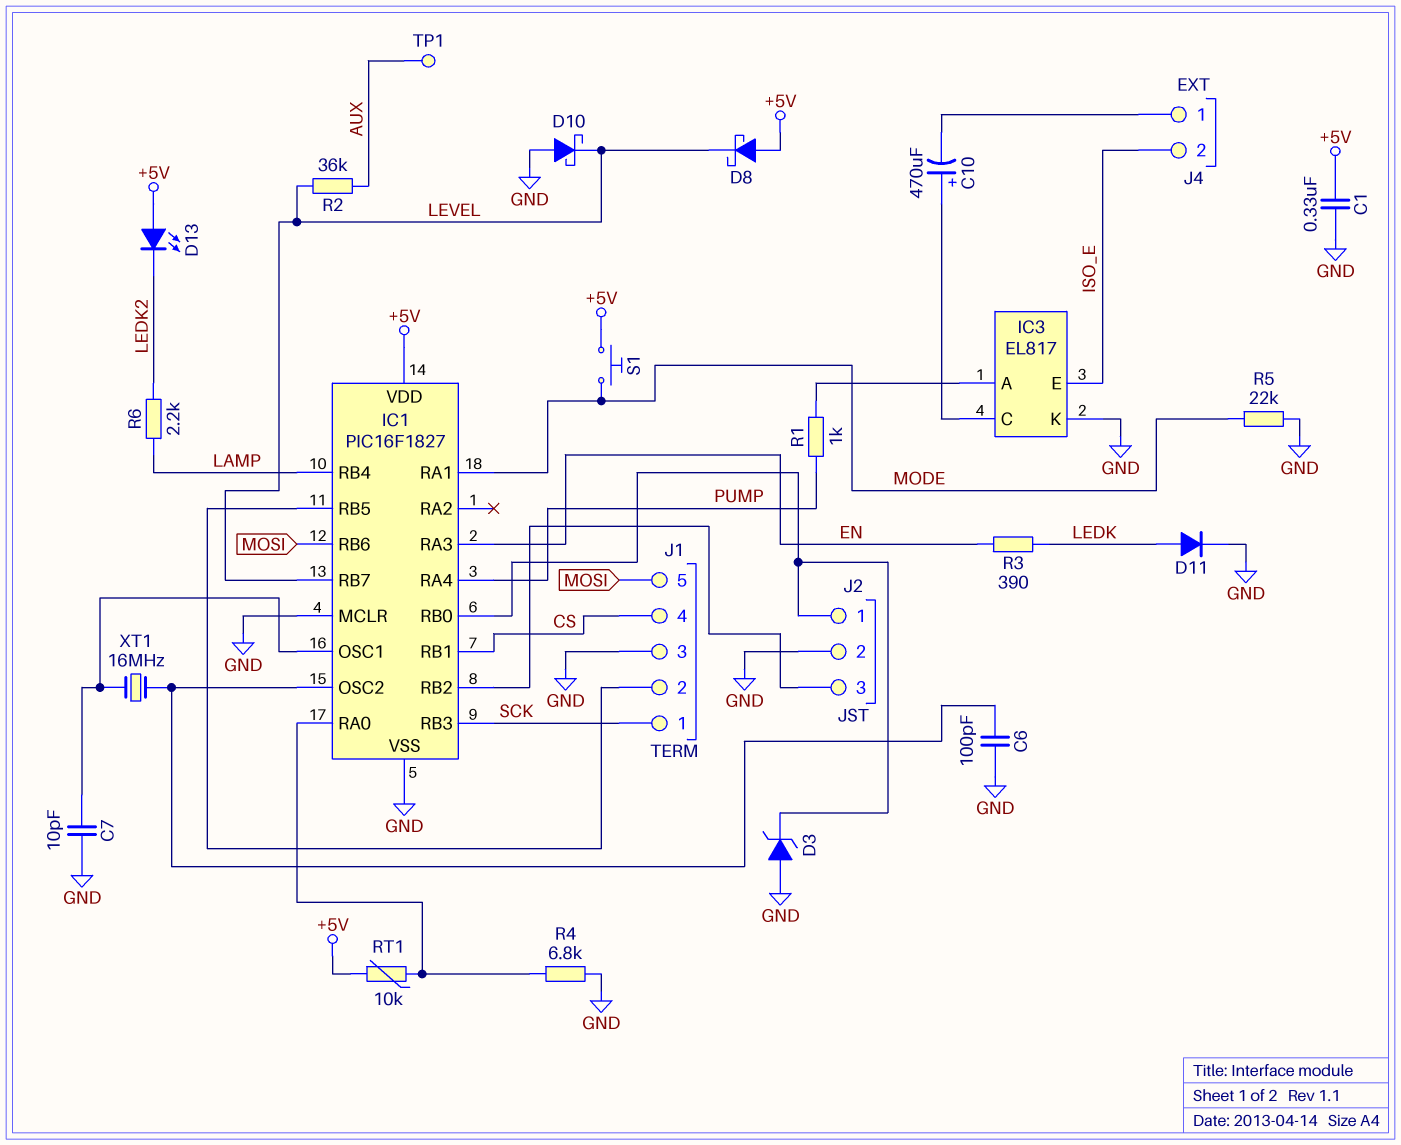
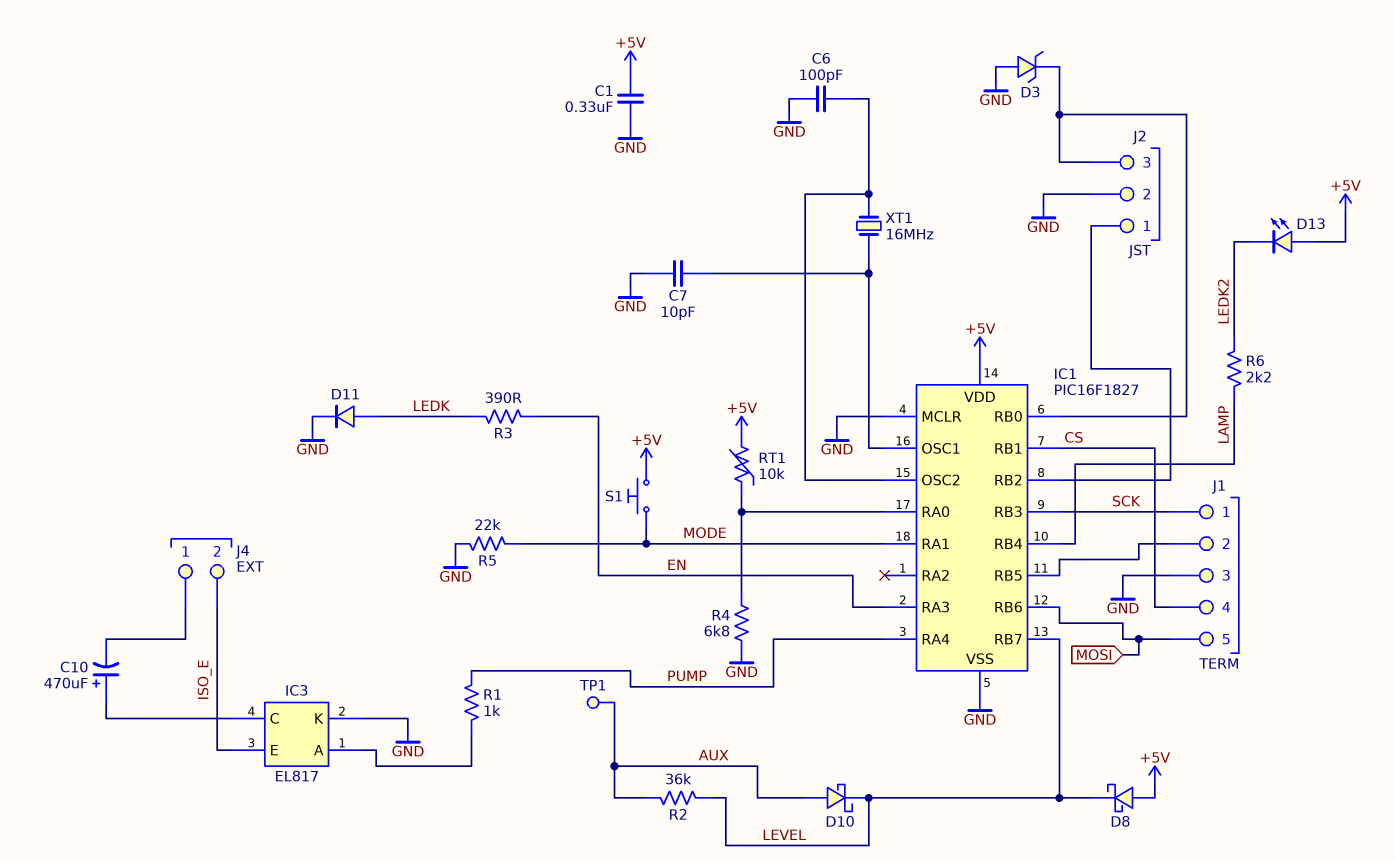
D10: schottky (A GND, K LEVEL) -> schottky (A AUX, K LEVEL)
J2 pin 1: IC1/RB0 -> IC1/RB2
J2 pin 3: IC1/RB2 -> IC1/RB0

